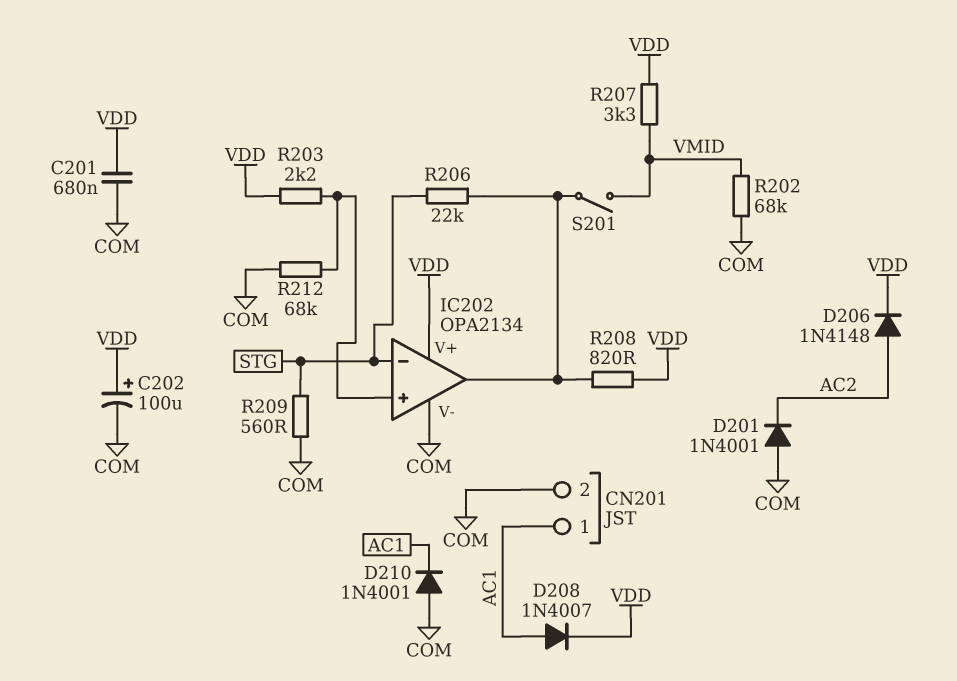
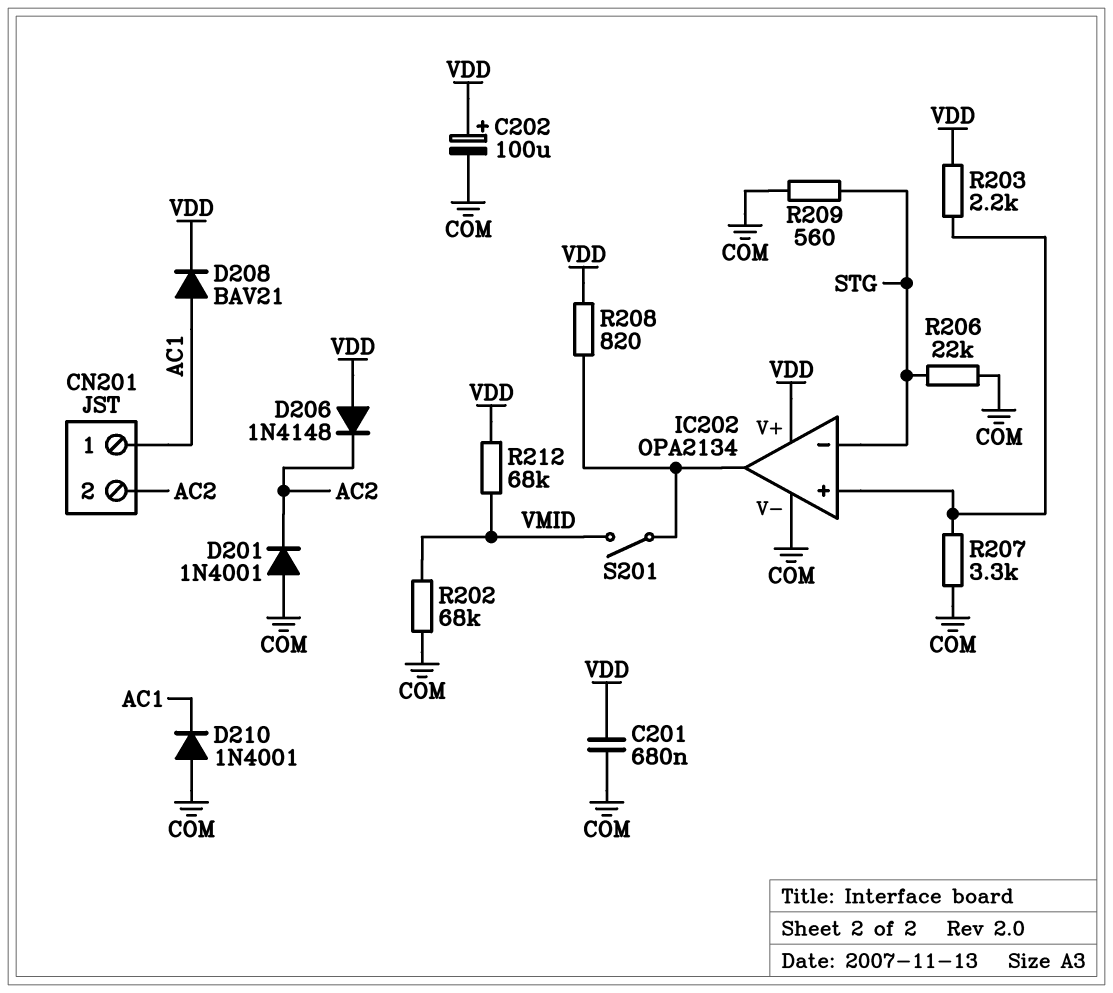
CN201 pin 2: COM -> AC2
D206: diode 1N4148 (A AC2, K VDD) -> diode 1N4148 (A VDD, K AC2)
D208: diode 1N4007 (A AC1, K VDD) -> diode BAV21 (A AC1, K VDD)
R206: 22k (IC202/out, STG) -> 22k (COM, STG)
R207: 3.3k (VDD, VMID) -> 3.3k (COM, IC202/in+)
R212: 68k (COM, IC202/in+) -> 68k (VDD, VMID)

